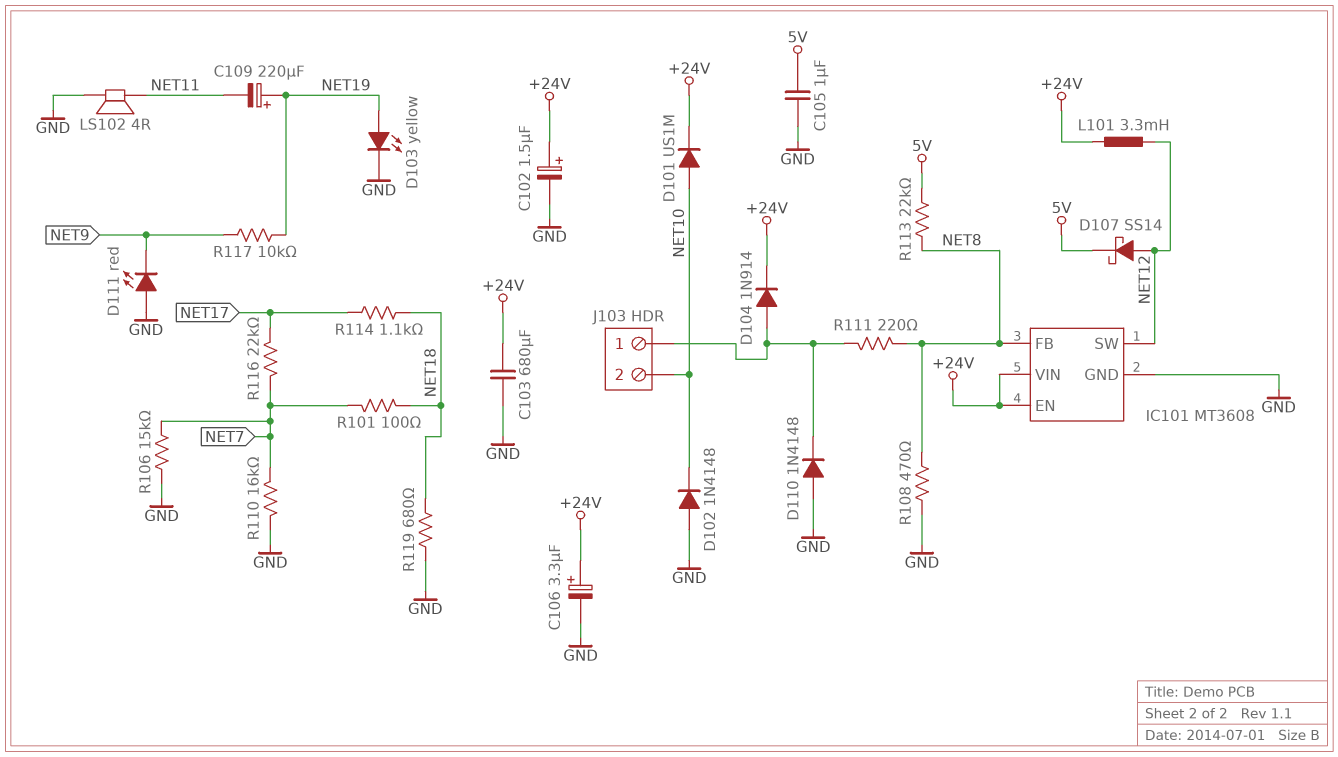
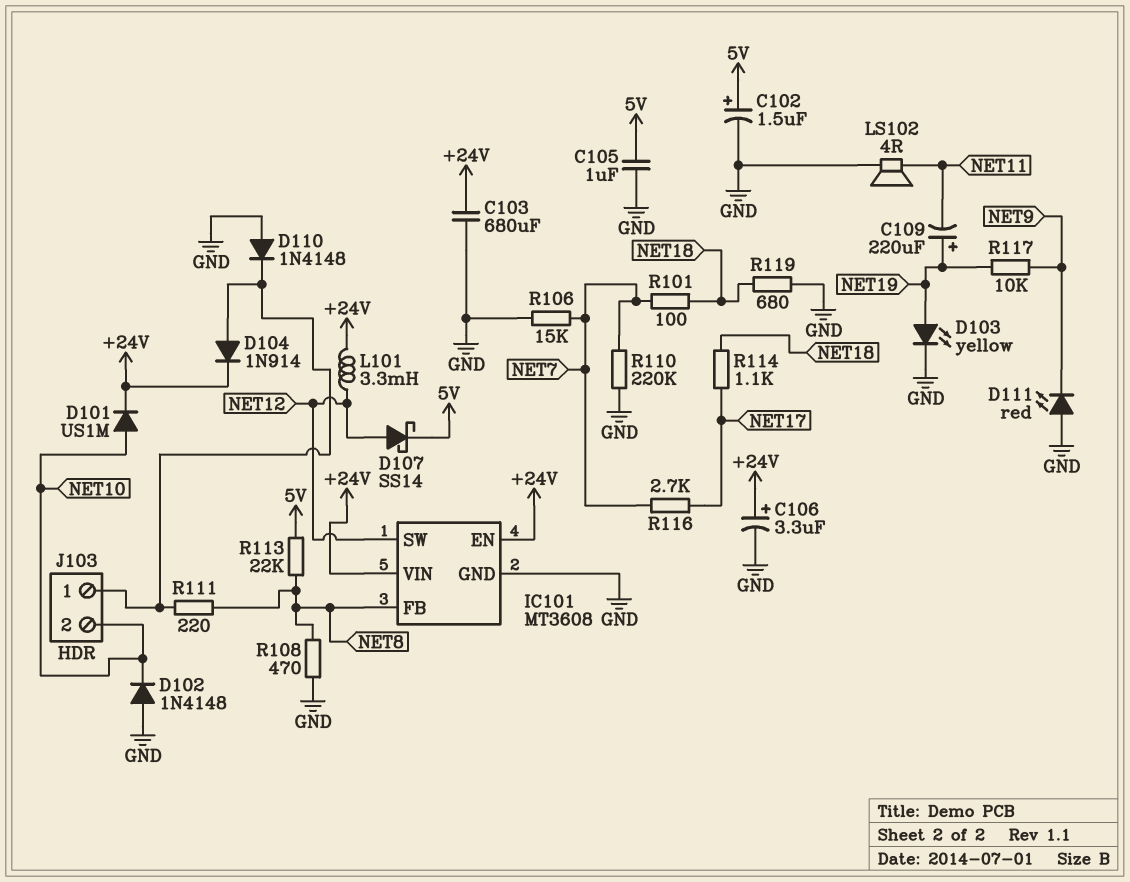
C102: 1.5uF (plus +24V, minus GND) -> 1.5uF (plus 5V, minus GND)
R110: 16k (GND, NET7) -> 220k (GND, NET7)
R116: 22k (NET7, NET17) -> 2.7k (NET7, NET17)

